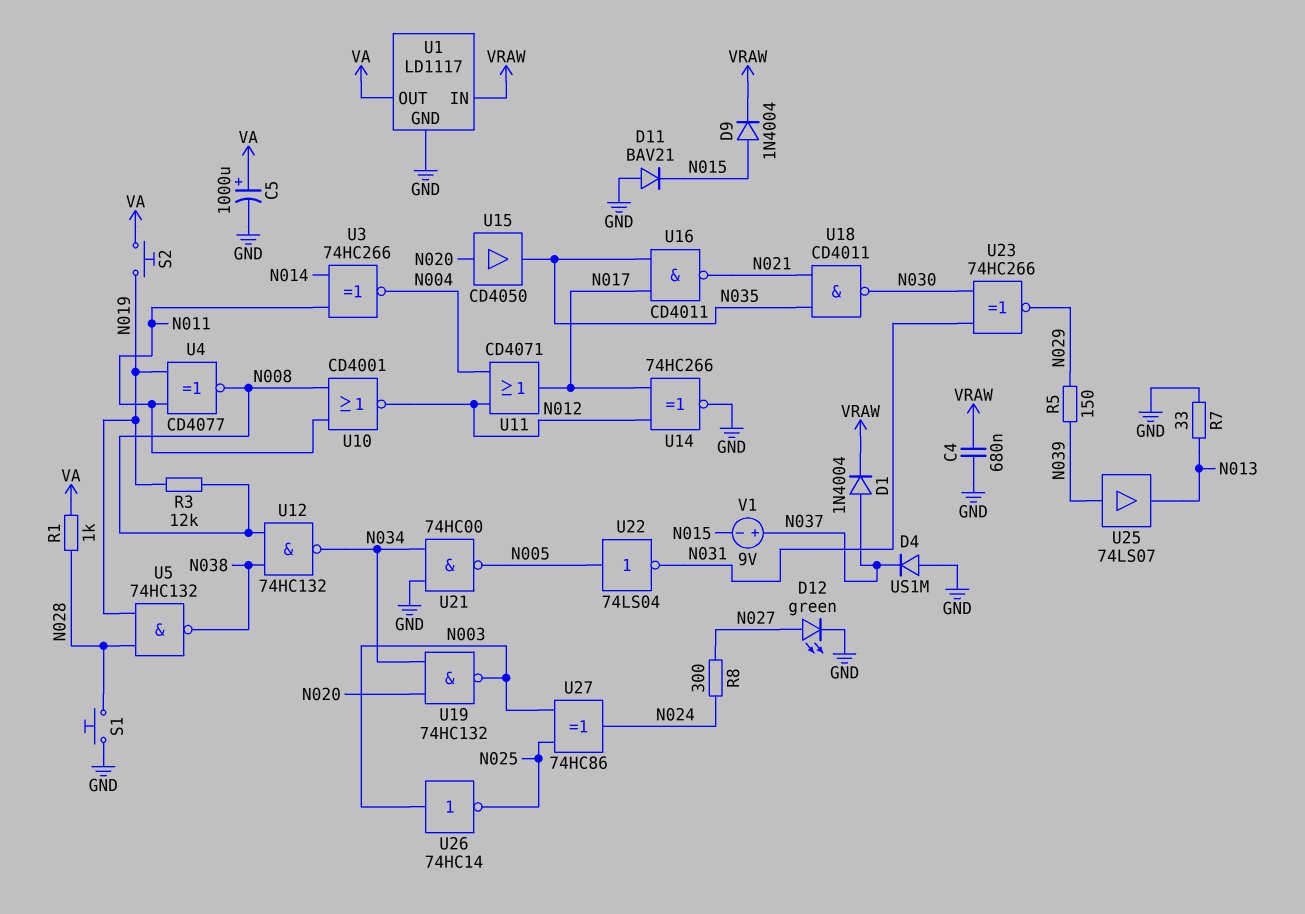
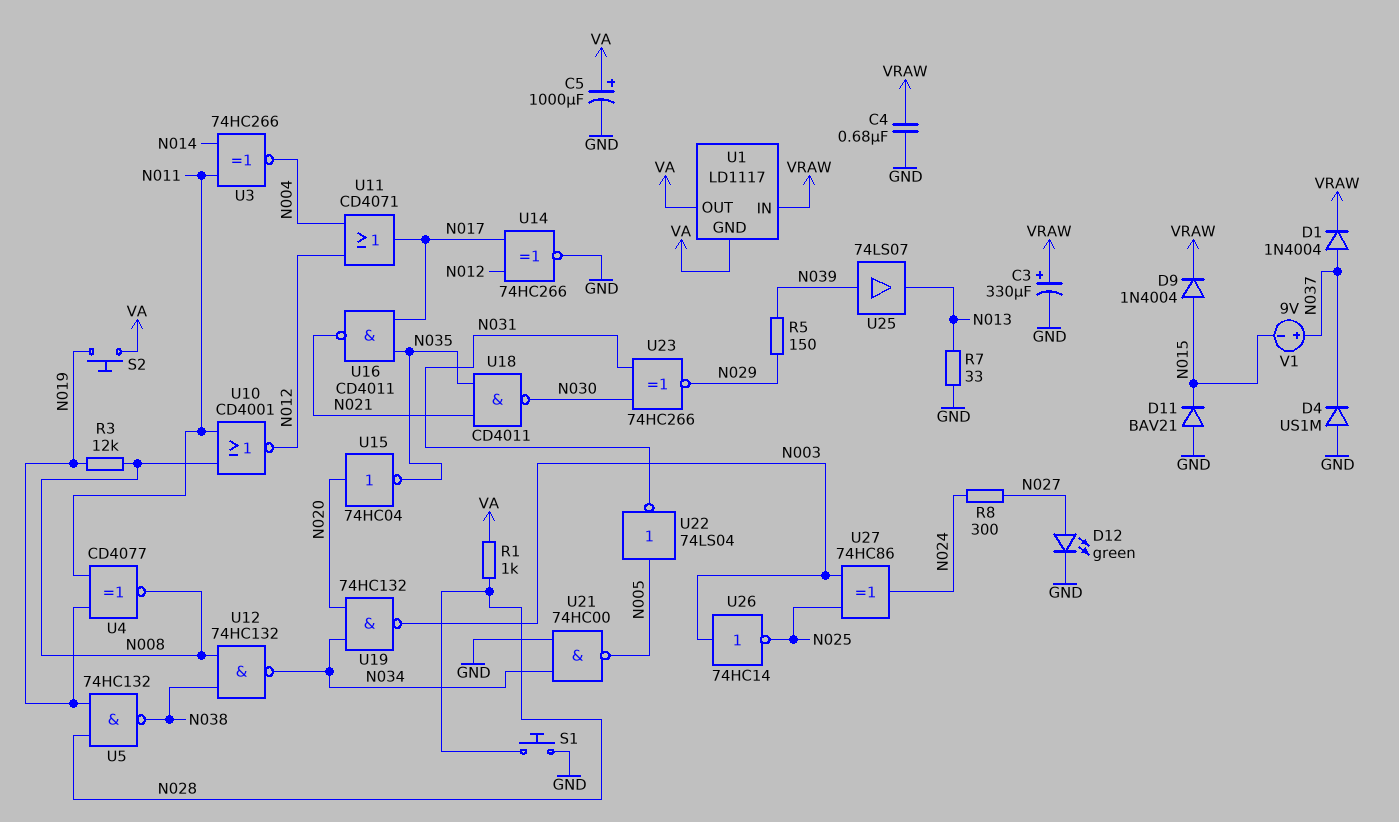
C3: none -> 330uF (plus VRAW, minus GND)
U1 pin GND: GND -> VA
U15: buffer CD4050 (in N020, out N035) -> NOT 74HC04 (in N020, out N035)

